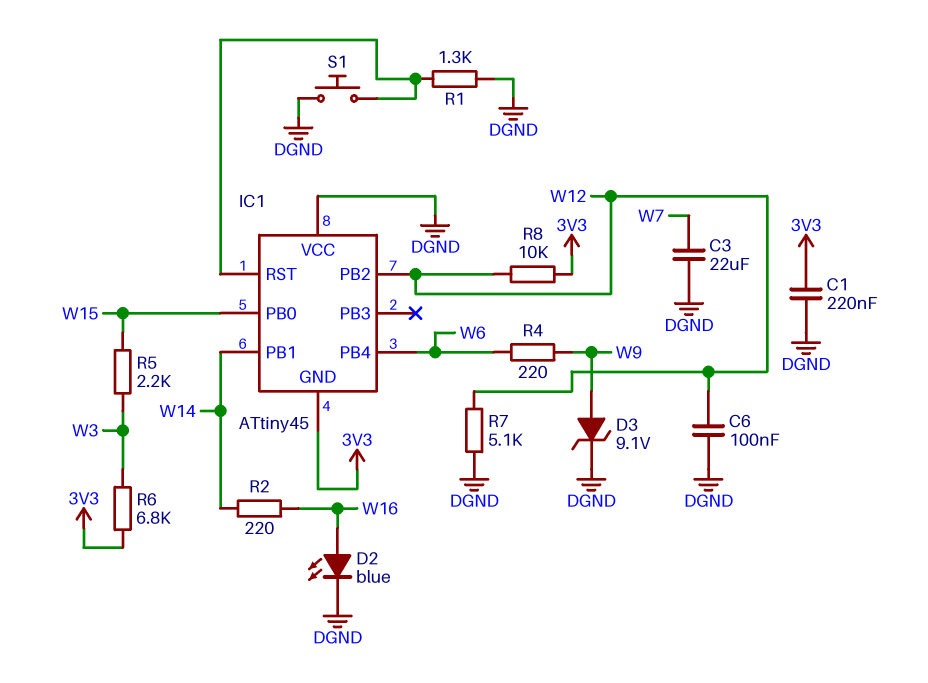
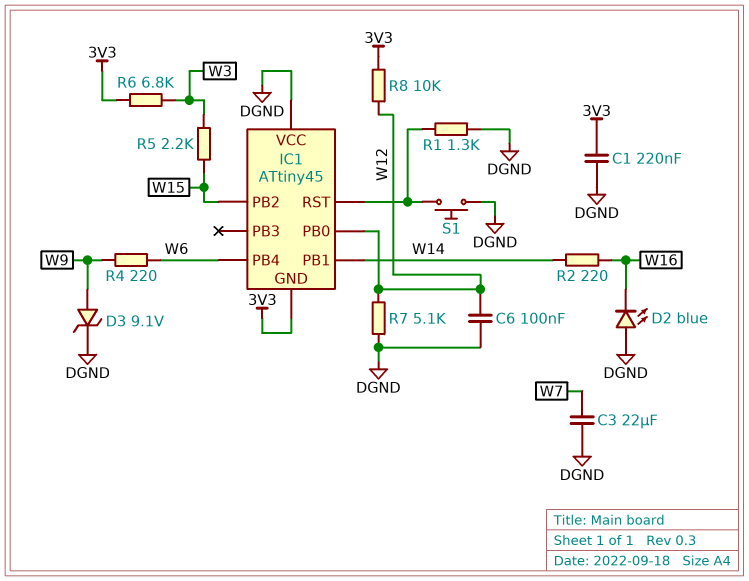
D2: LED blue (A W16, K DGND) -> LED blue (A DGND, K W16)
IC1 pin PB0: W15 -> W12
IC1 pin PB2: W12 -> W15

